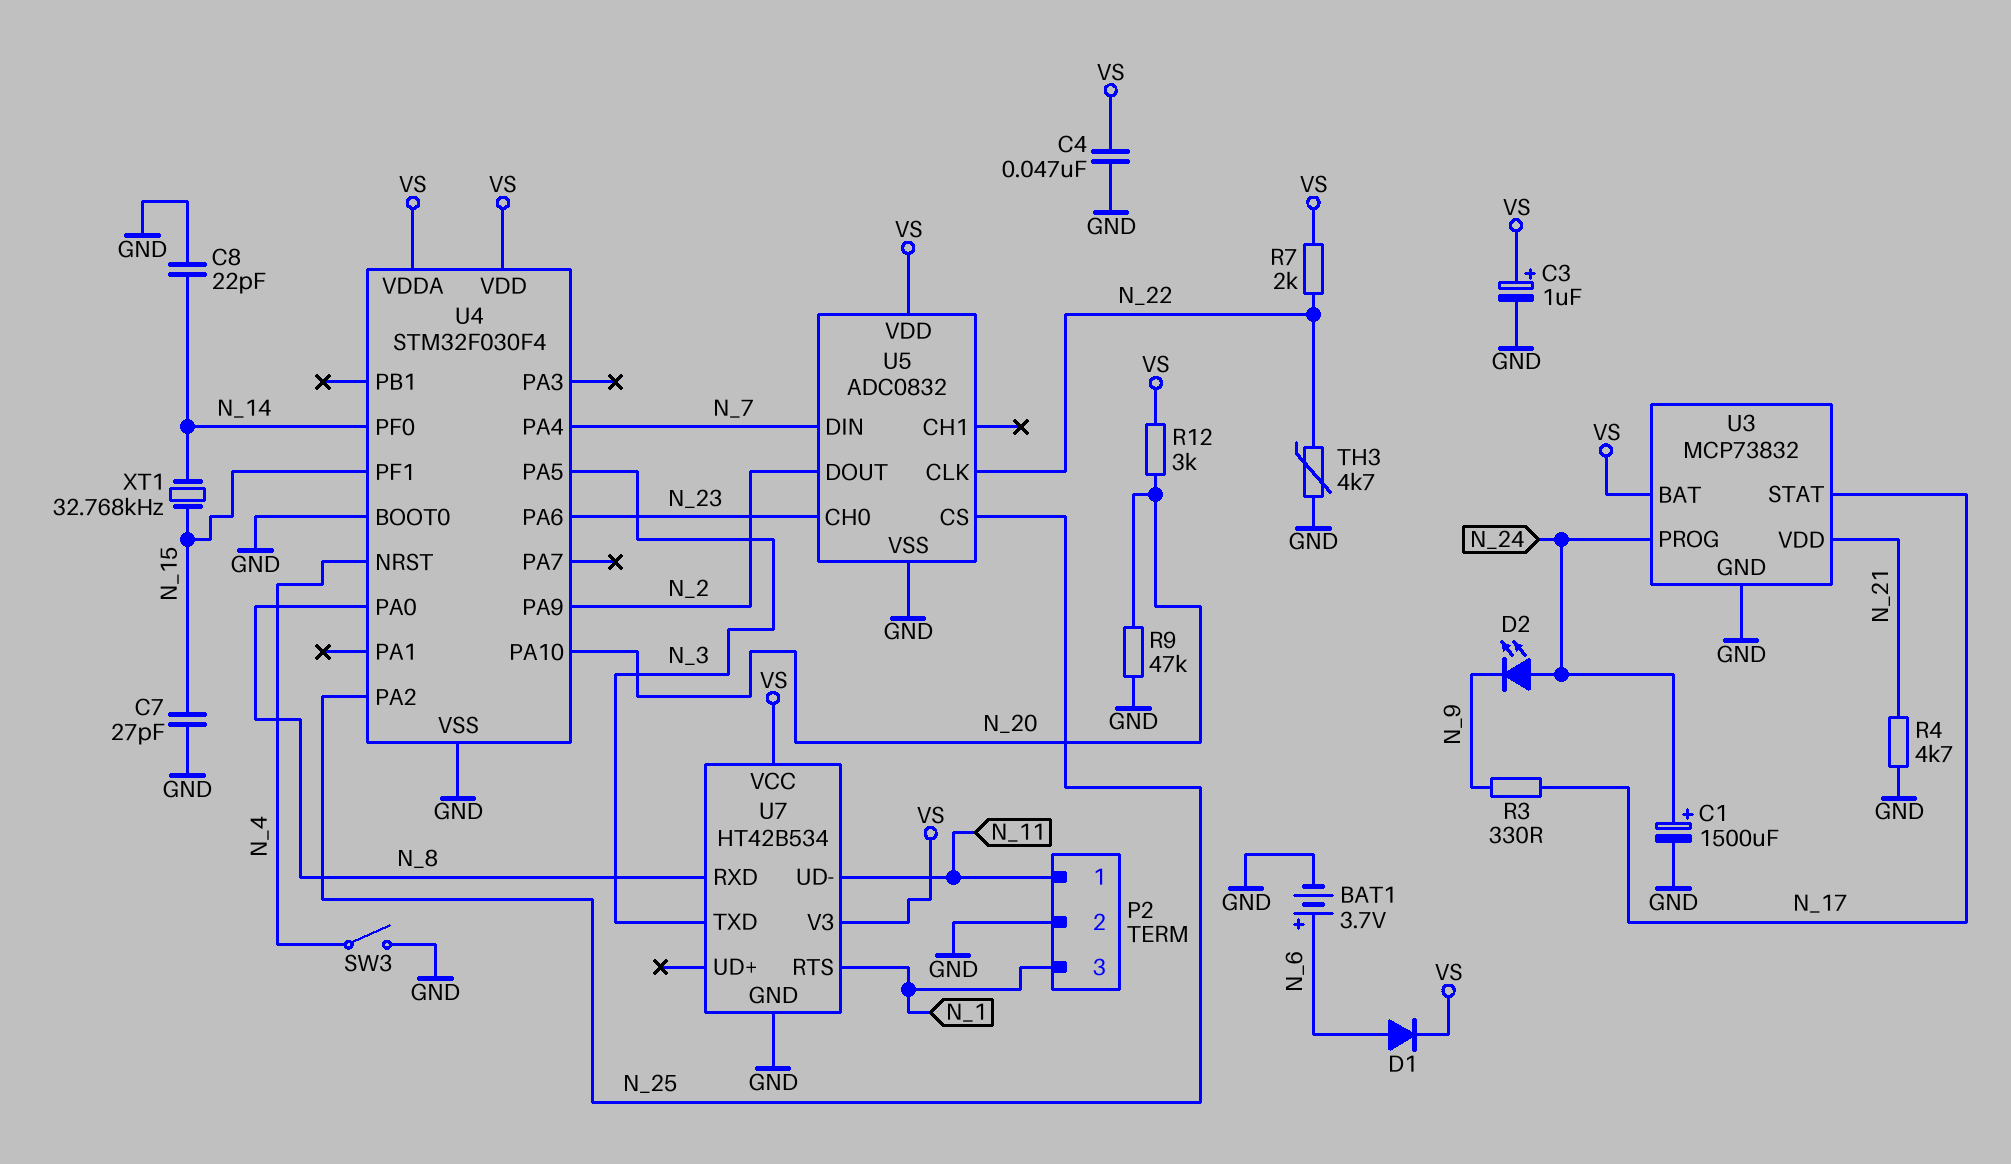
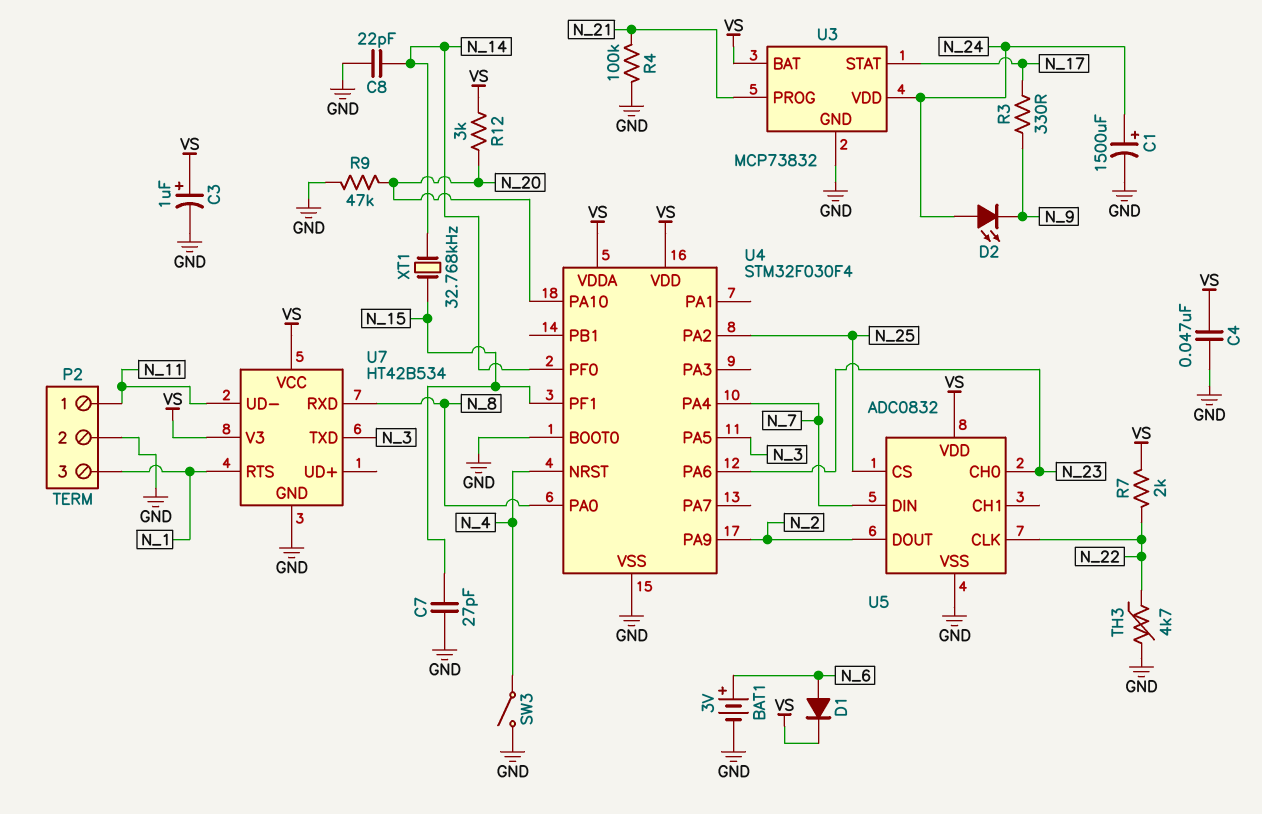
BAT1: 3.7V (plus N_6, minus GND) -> 3V (plus N_6, minus GND)
R4: 4.7k (GND, N_21) -> 100k (GND, N_21)
U3 pin PROG: N_24 -> N_21
U3 pin VDD: N_21 -> N_24

